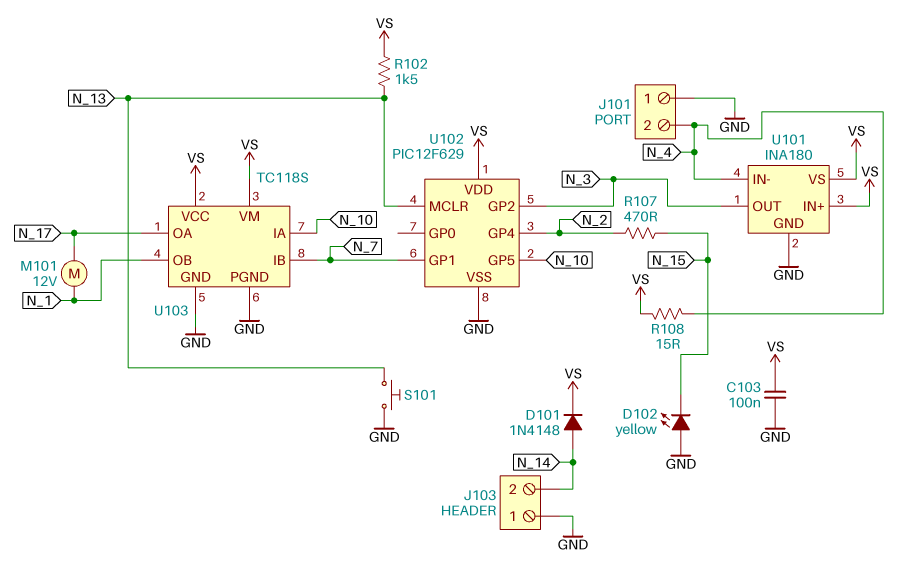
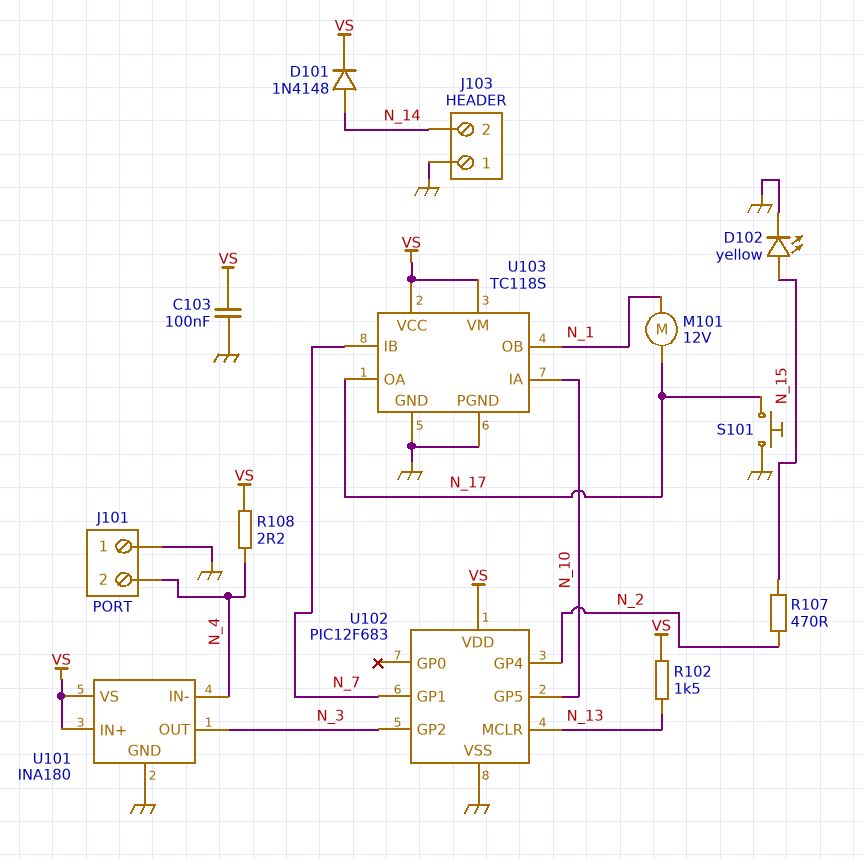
D102: LED yellow (A GND, K N_15) -> LED yellow (A N_15, K GND)
R108: 15 (N_4, VS) -> 2.2 (N_4, VS)
S101: button (GND, N_13) -> button (GND, N_17)
U102: PIC12F629 -> PIC12F683

